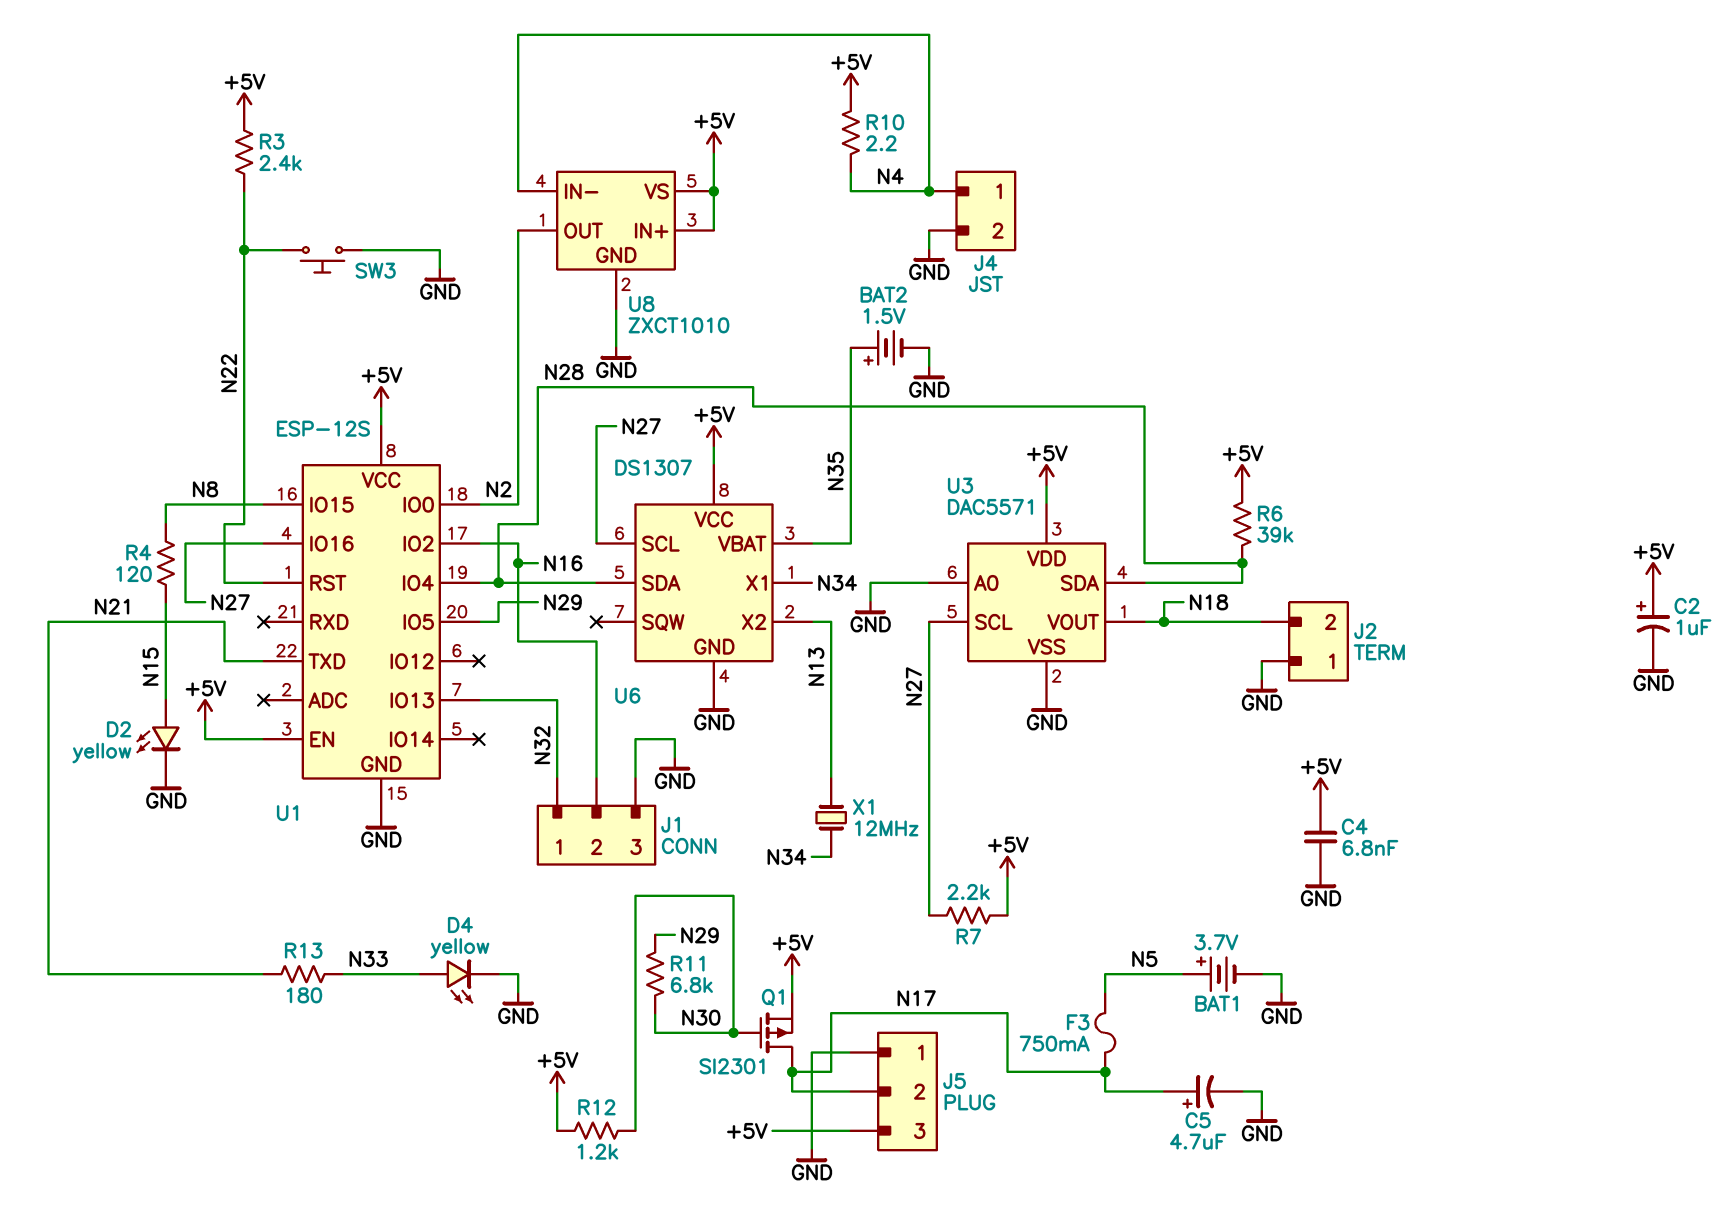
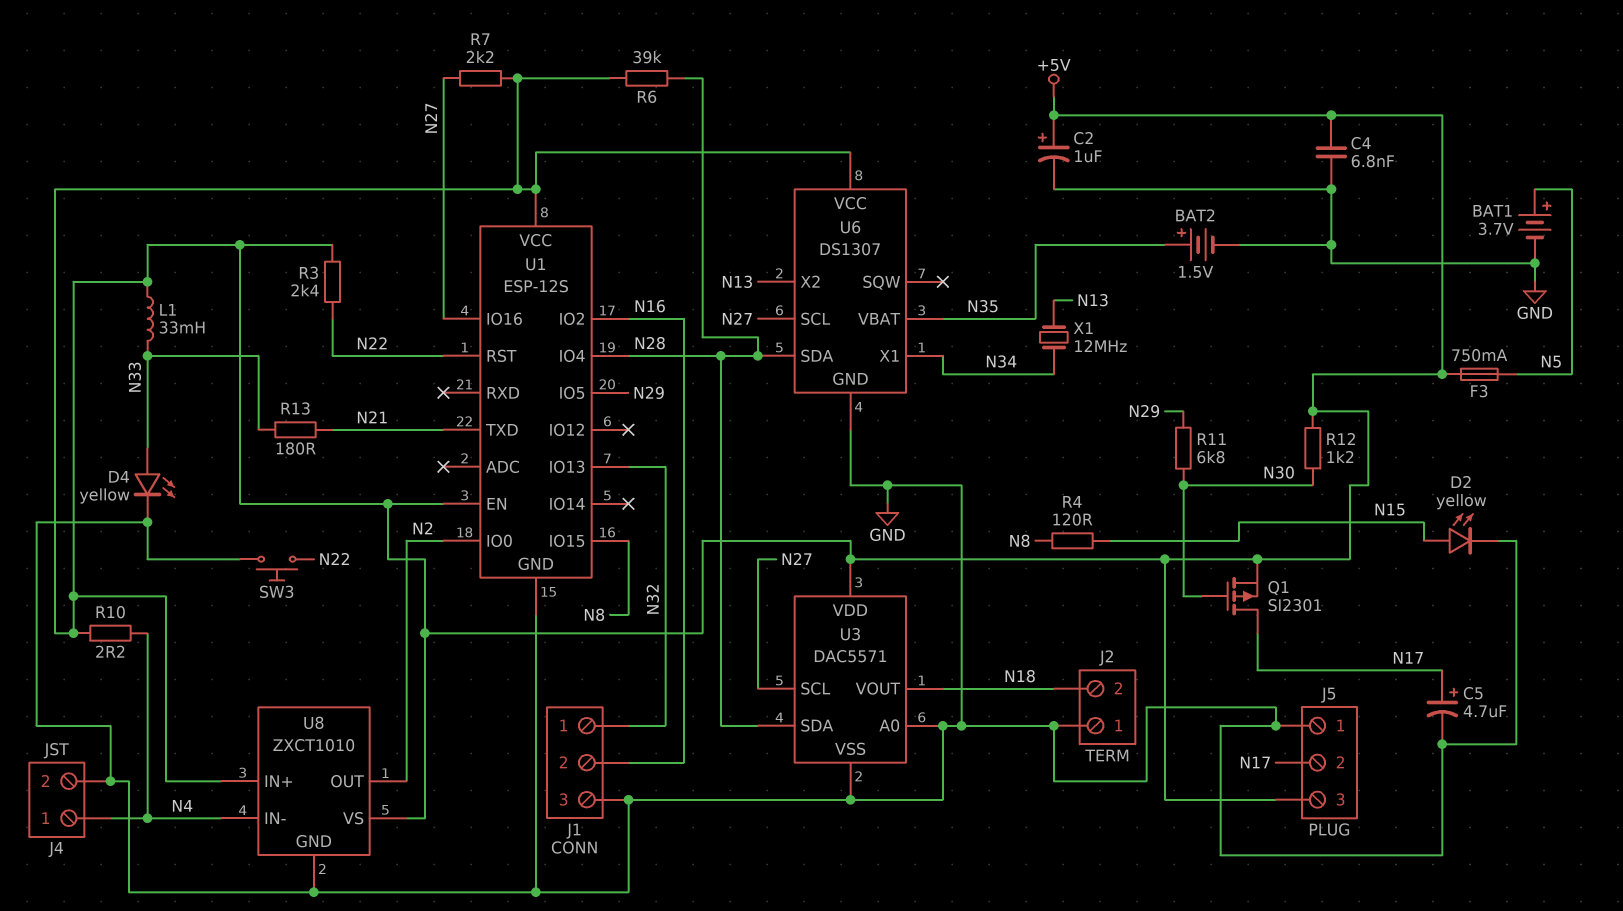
F3: 750mA (N5, N17) -> 750mA (+5V, N5)
L1: none -> 33mH (+5V, N33)

